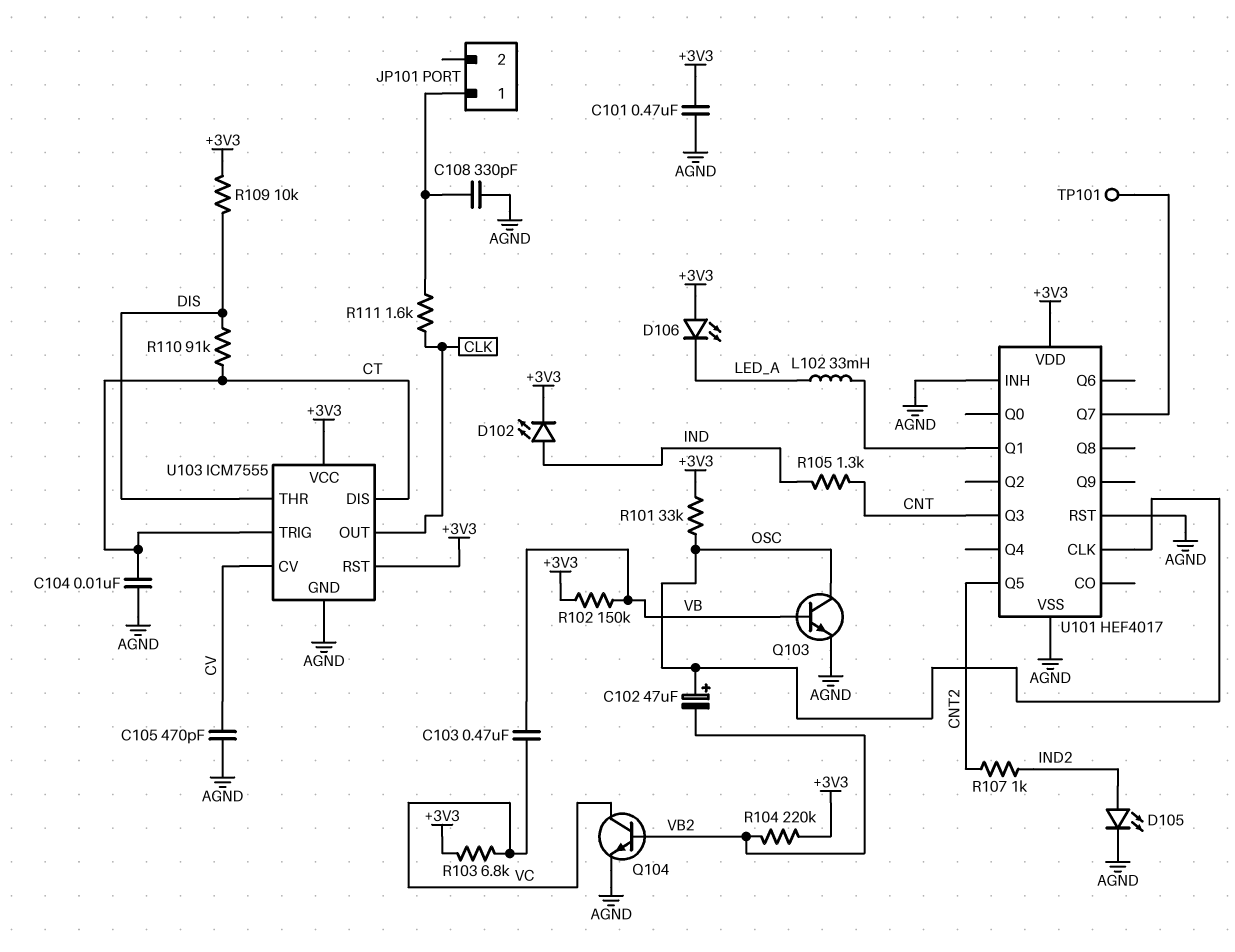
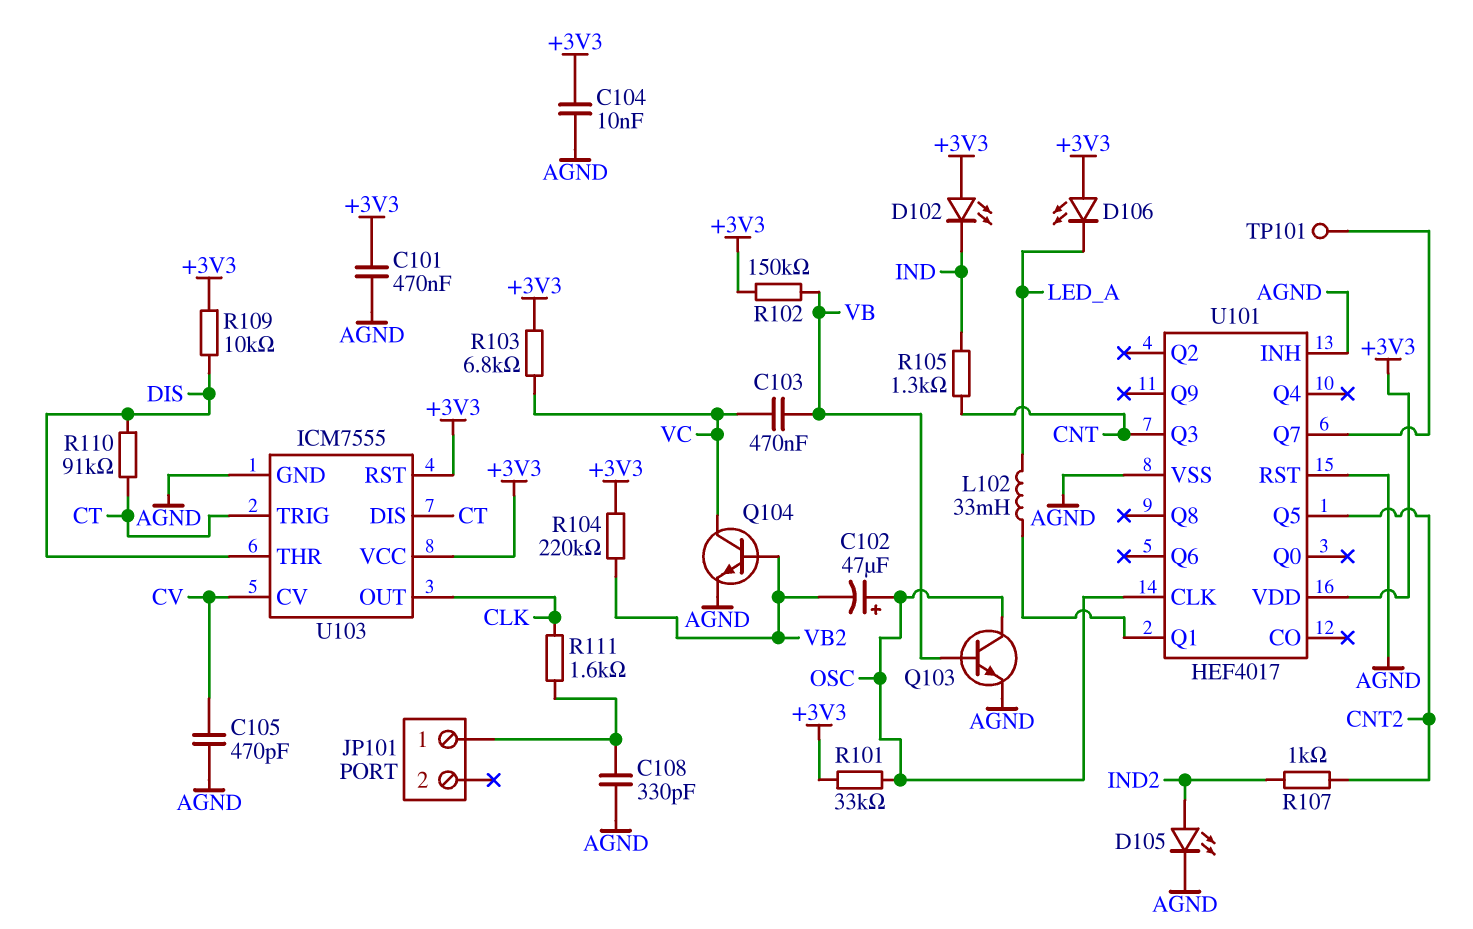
C104: 10nF (AGND, CT) -> 10nF (+3V3, AGND)
D102: LED (A IND, K +3V3) -> LED (A +3V3, K IND)

